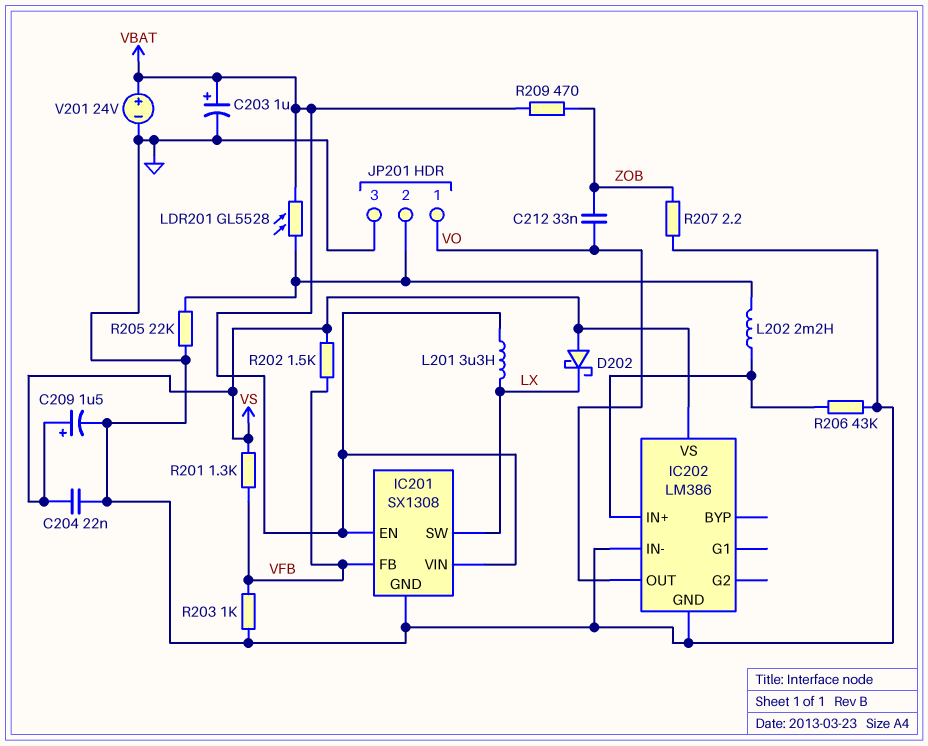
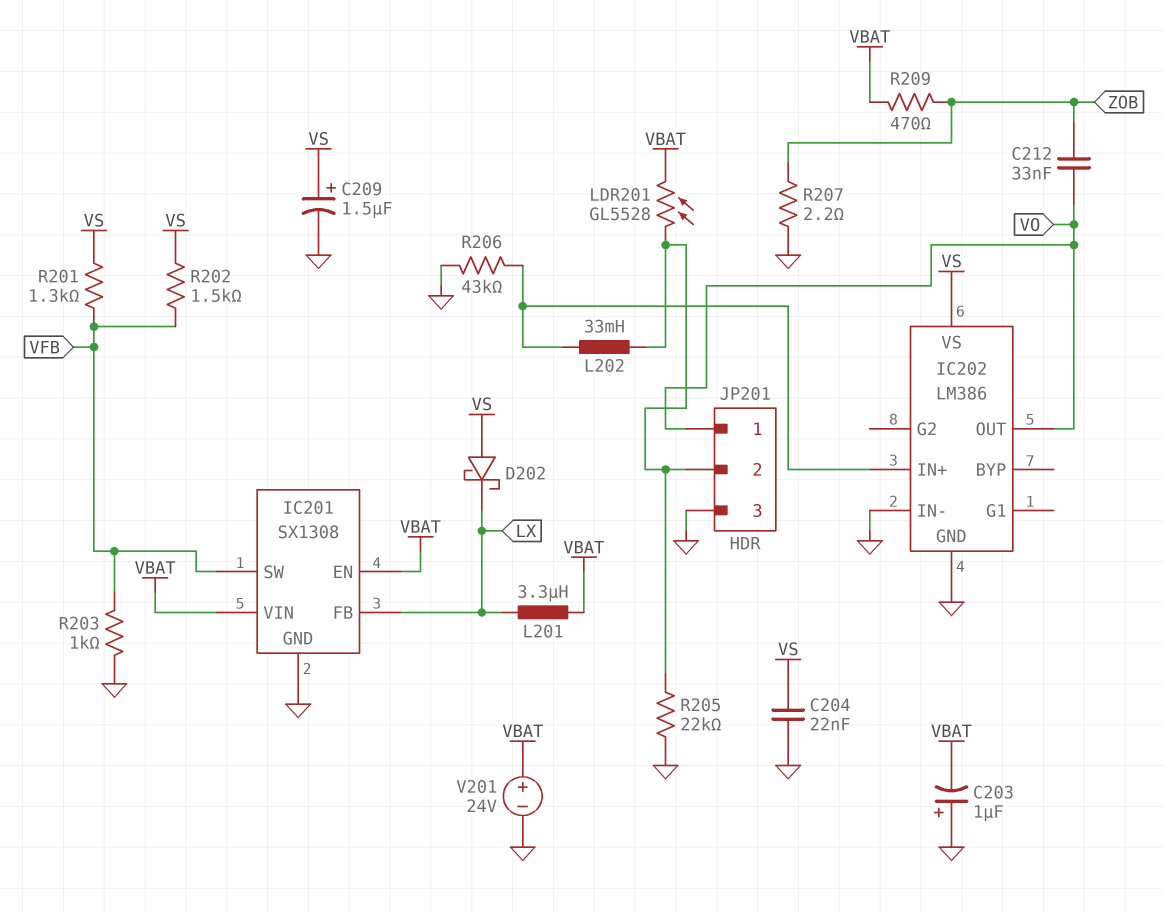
C203: 1uF (plus VBAT, minus GND) -> 1uF (plus GND, minus VBAT)
IC201 pin FB: VFB -> LX
IC201 pin SW: LX -> VFB
L202: 2.2mH (IC202/IN+, JP201/2) -> 33mH (IC202/IN+, JP201/2)

